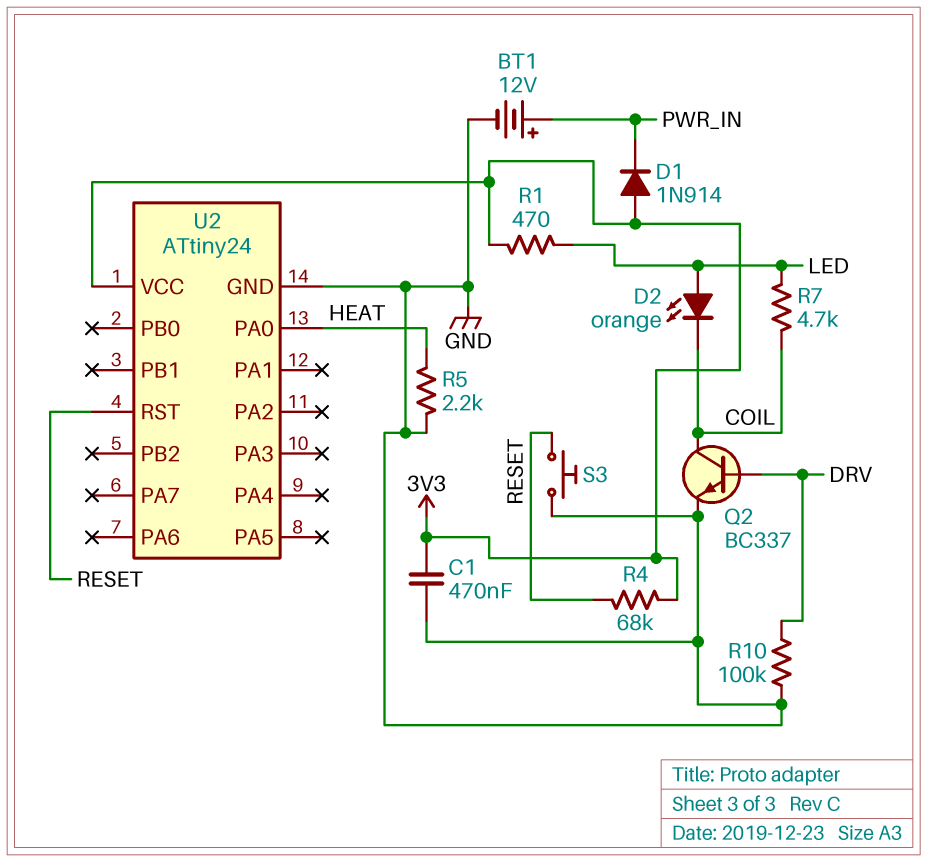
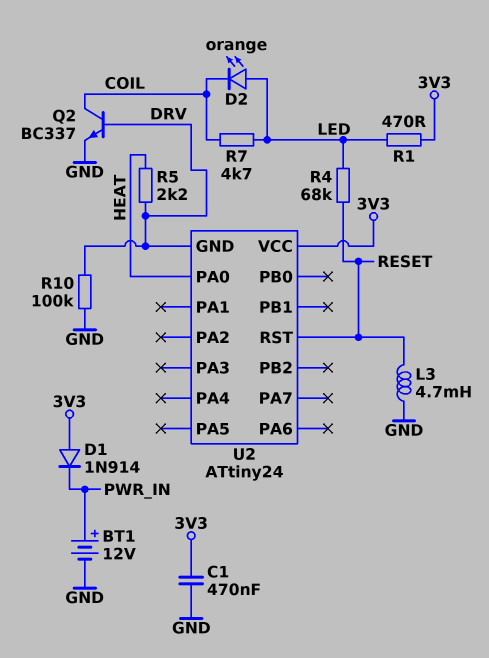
L3: none -> 4.7mH (GND, RESET)
R4: 68k (3V3, RESET) -> 68k (LED, RESET)
R5: 2.2k (GND, HEAT) -> 2.2k (DRV, HEAT)
S3: button (GND, RESET) -> none
U2 pin GND: GND -> DRV

